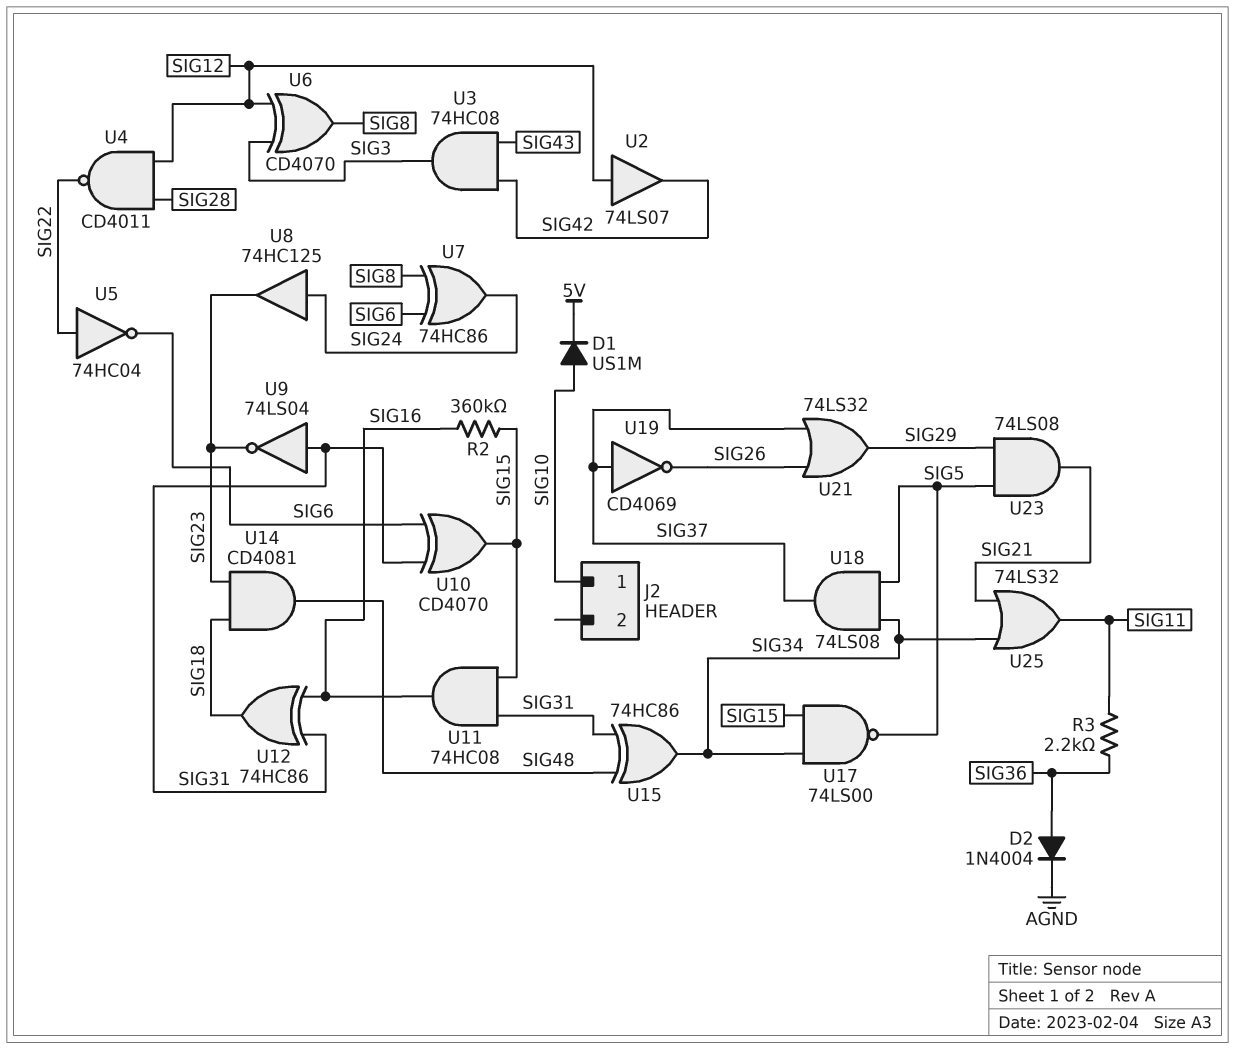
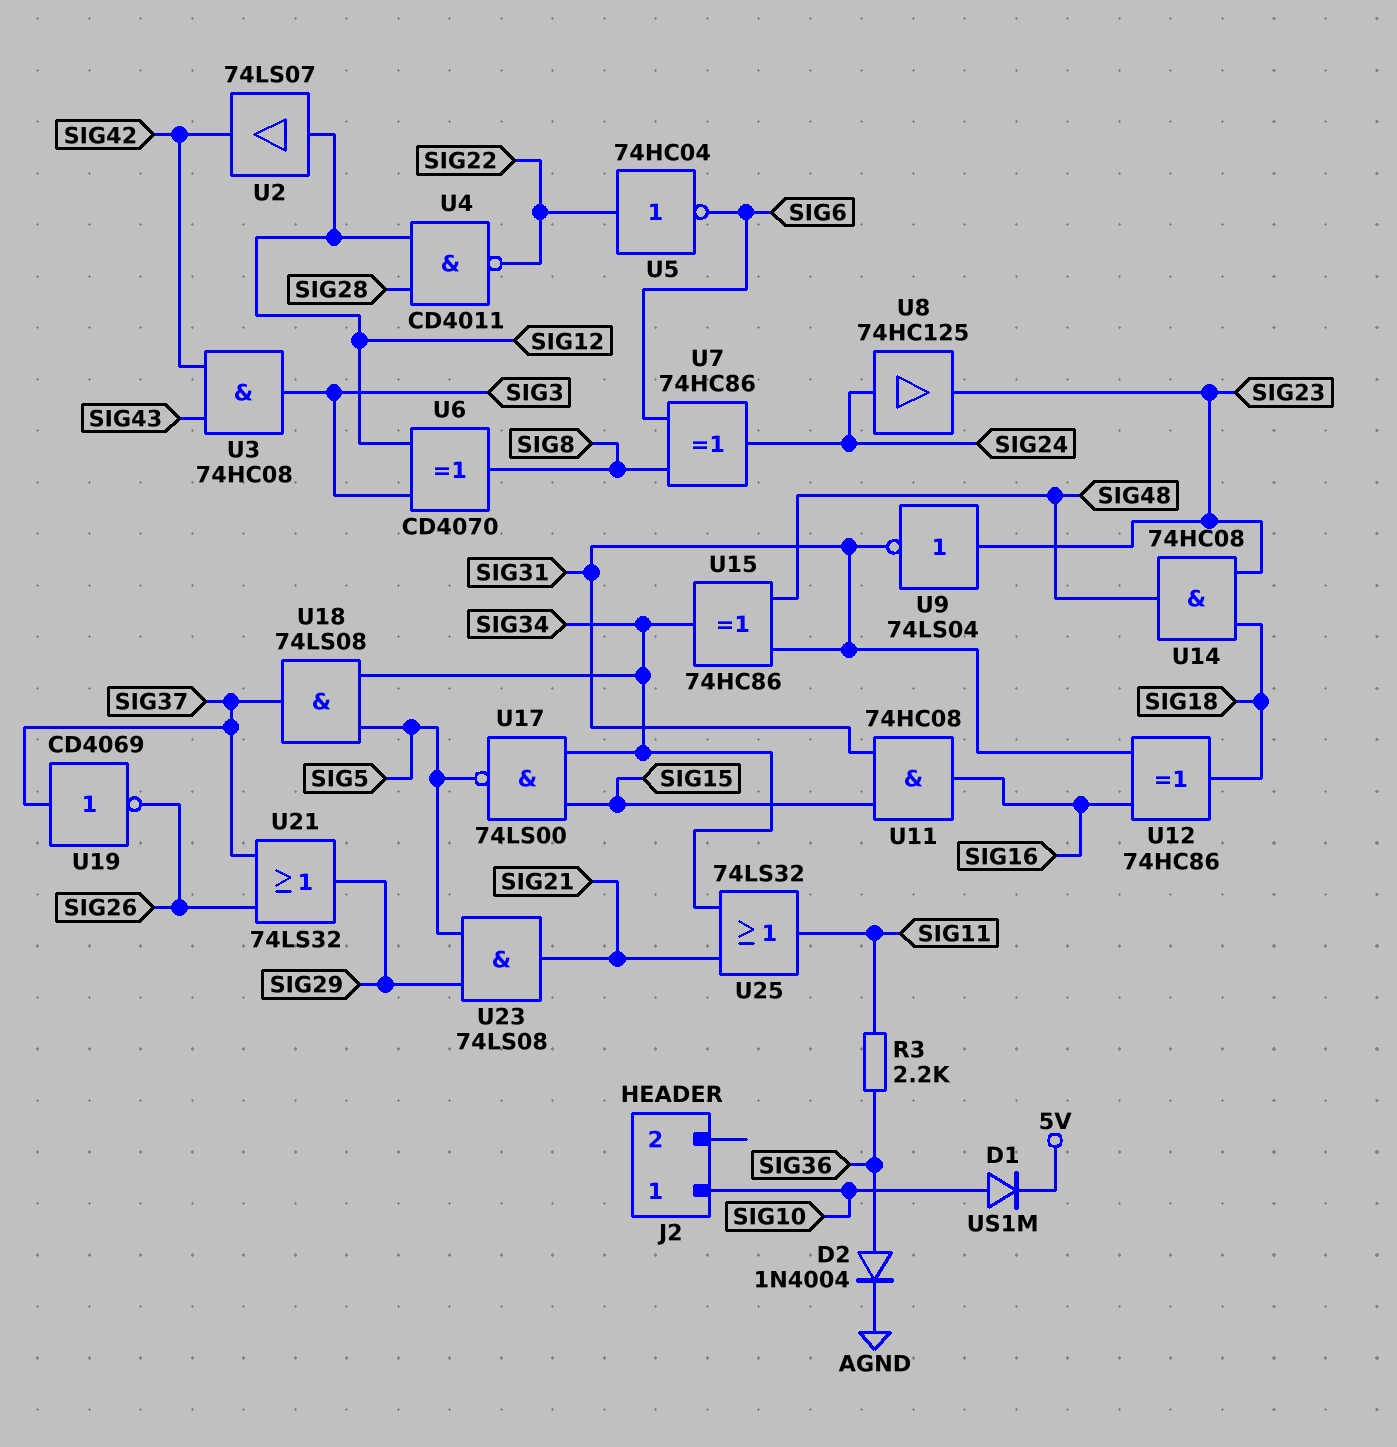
R2: 360k (SIG15, SIG16) -> none
U9: NOT 74LS04 (in SIG31, out SIG23) -> NOT 74LS04 (in SIG23, out SIG31)
U10: XOR CD4070 (in SIG6, in SIG31, out SIG15) -> none
U14: AND CD4081 (in SIG18, in SIG23, out SIG48) -> AND 74HC08 (in SIG18, in SIG23, out SIG48)

